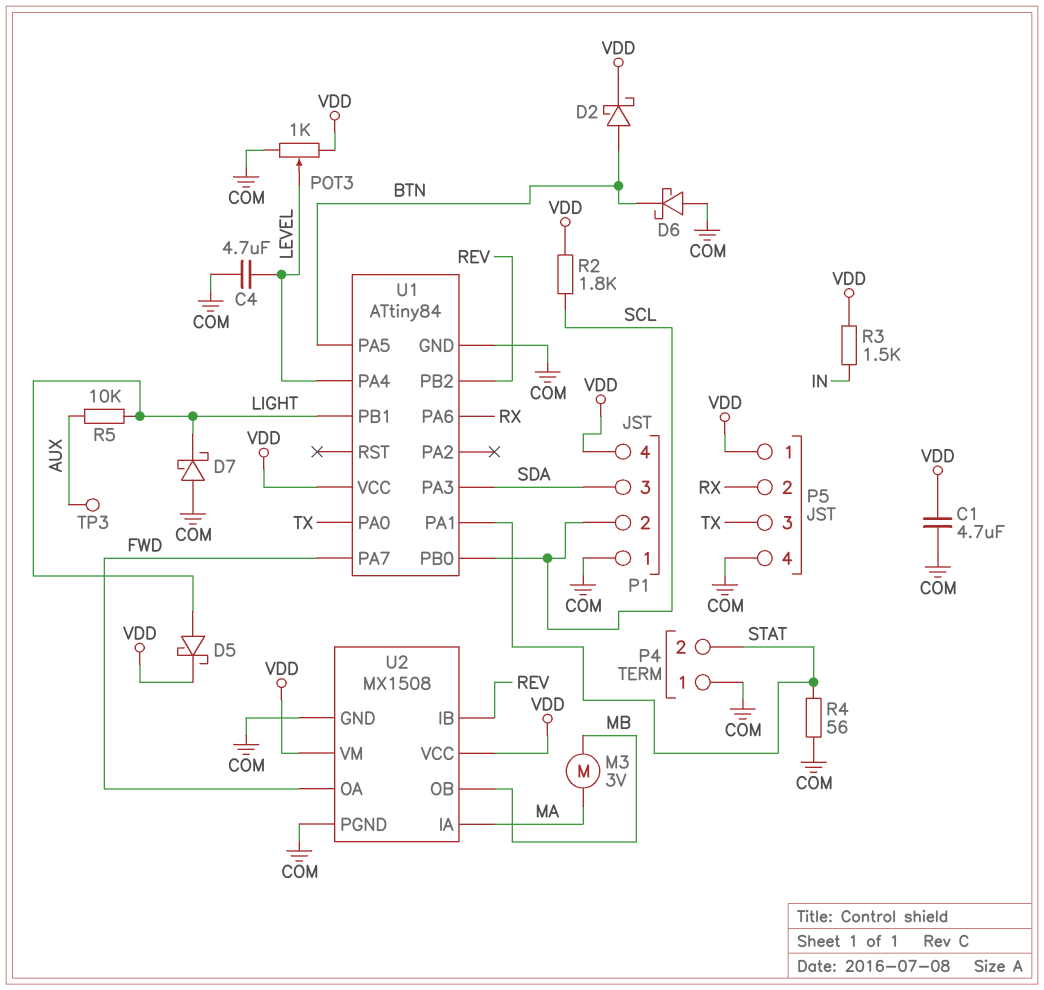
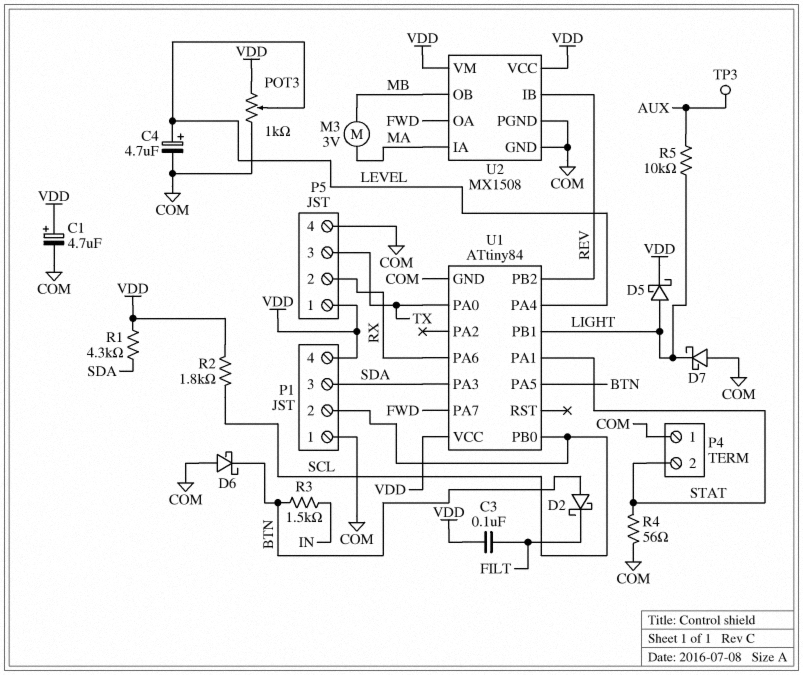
C1: 4.7uF (COM, VDD) -> 4.7uF (plus VDD, minus COM)
C3: none -> 100nF (FILT, VDD)
C4: 4.7uF (COM, LEVEL) -> 4.7uF (plus LEVEL, minus COM)
D2: schottky (A BTN, K VDD) -> schottky (A BTN, K FILT)
R1: none -> 4.3k (SDA, VDD)
R3: 1.5k (IN, VDD) -> 1.5k (BTN, IN)

